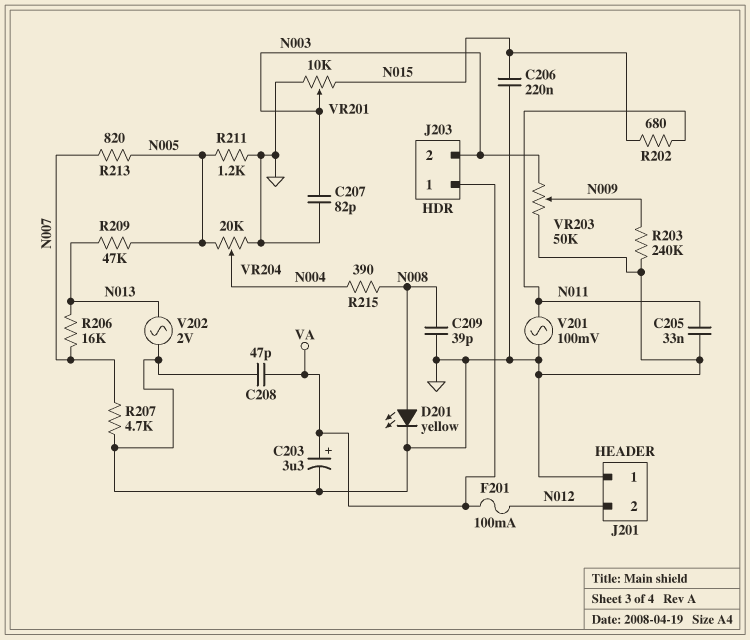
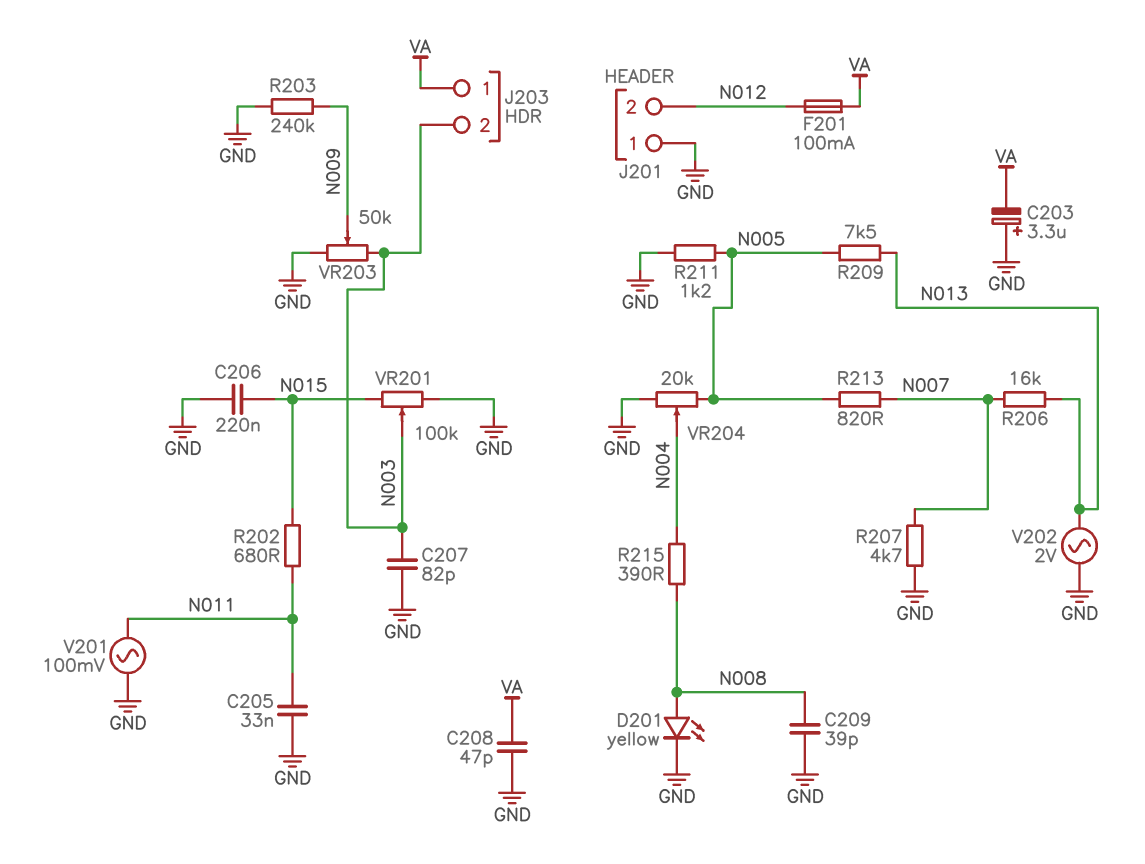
C203: 3.3uF (plus VA, minus GND) -> 3.3uF (plus GND, minus VA)
R209: 47k (N005, N013) -> 7.5k (N005, N013)
VR201: 10k (GND, N015, wiper N003) -> 100k (GND, N015, wiper N003)

